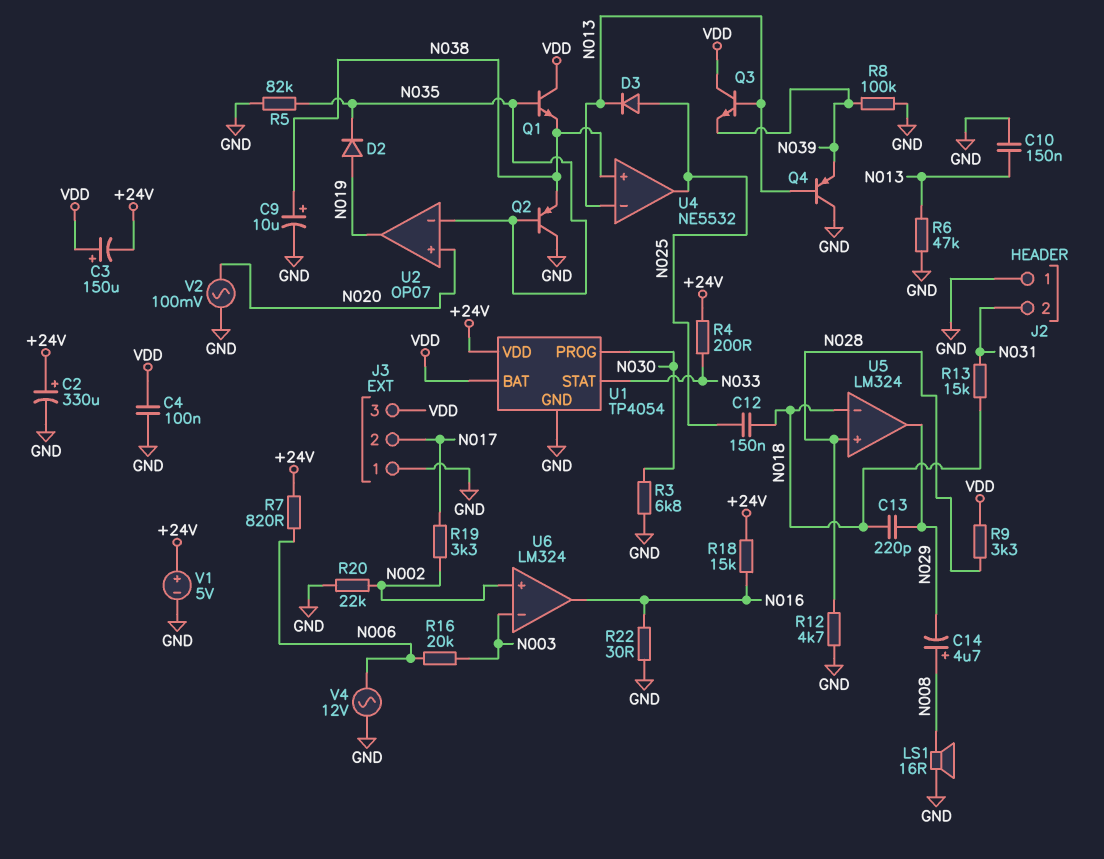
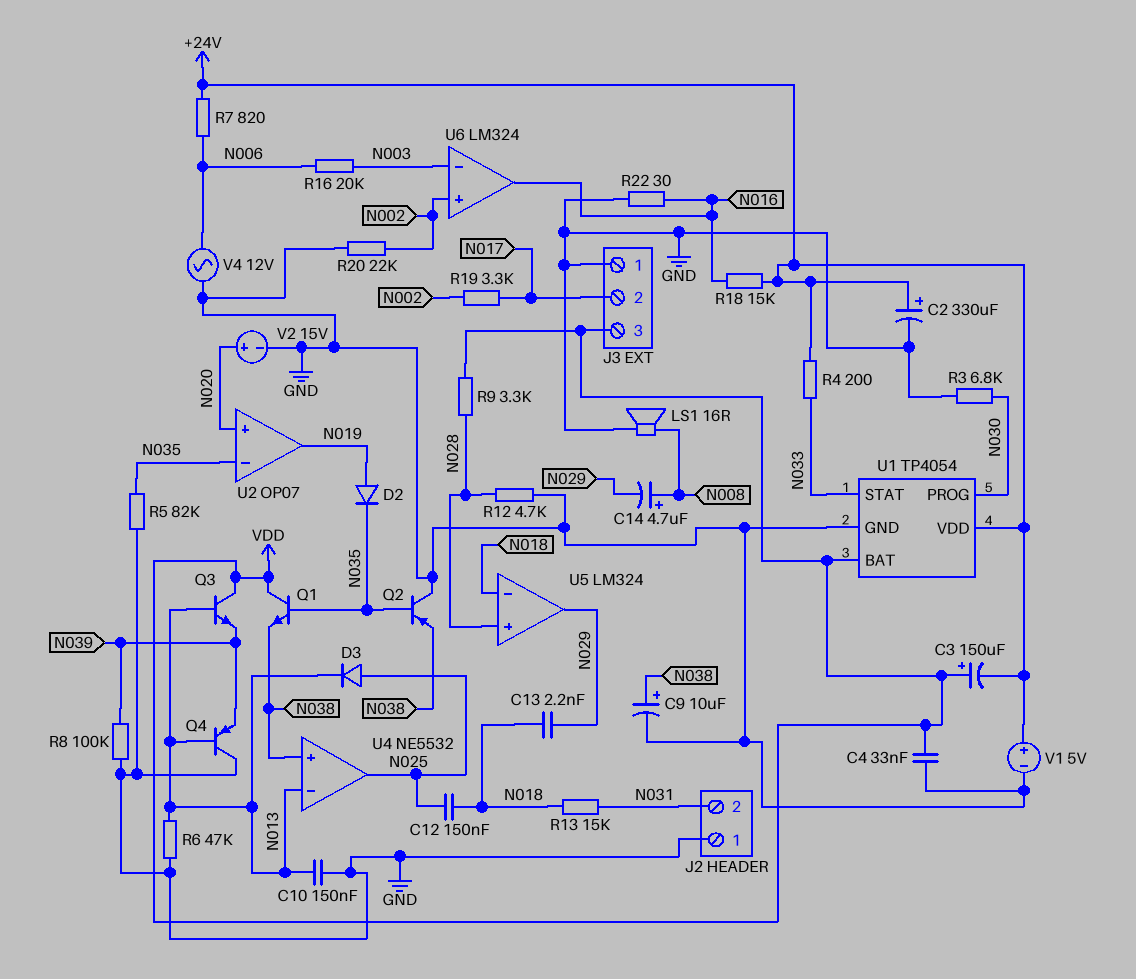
C4: 100nF (GND, VDD) -> 33nF (GND, VDD)
C13: 220pF (N018, N029) -> 2.2nF (N018, N029)
V2: AC 100mV (GND, N020) -> 15V (plus N020, minus GND)

